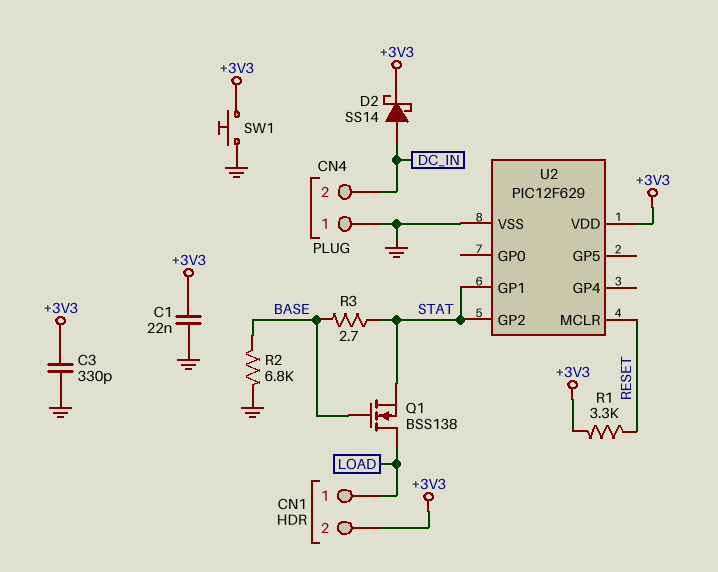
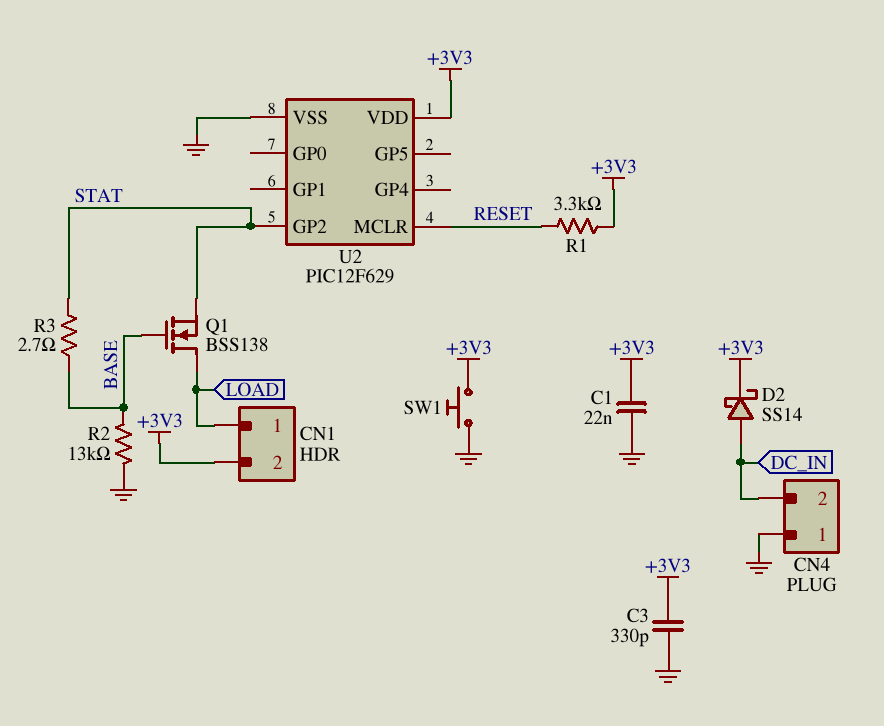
R2: 6.8k (BASE, GND) -> 13k (BASE, GND)
U2 pin GP1: STAT -> none

